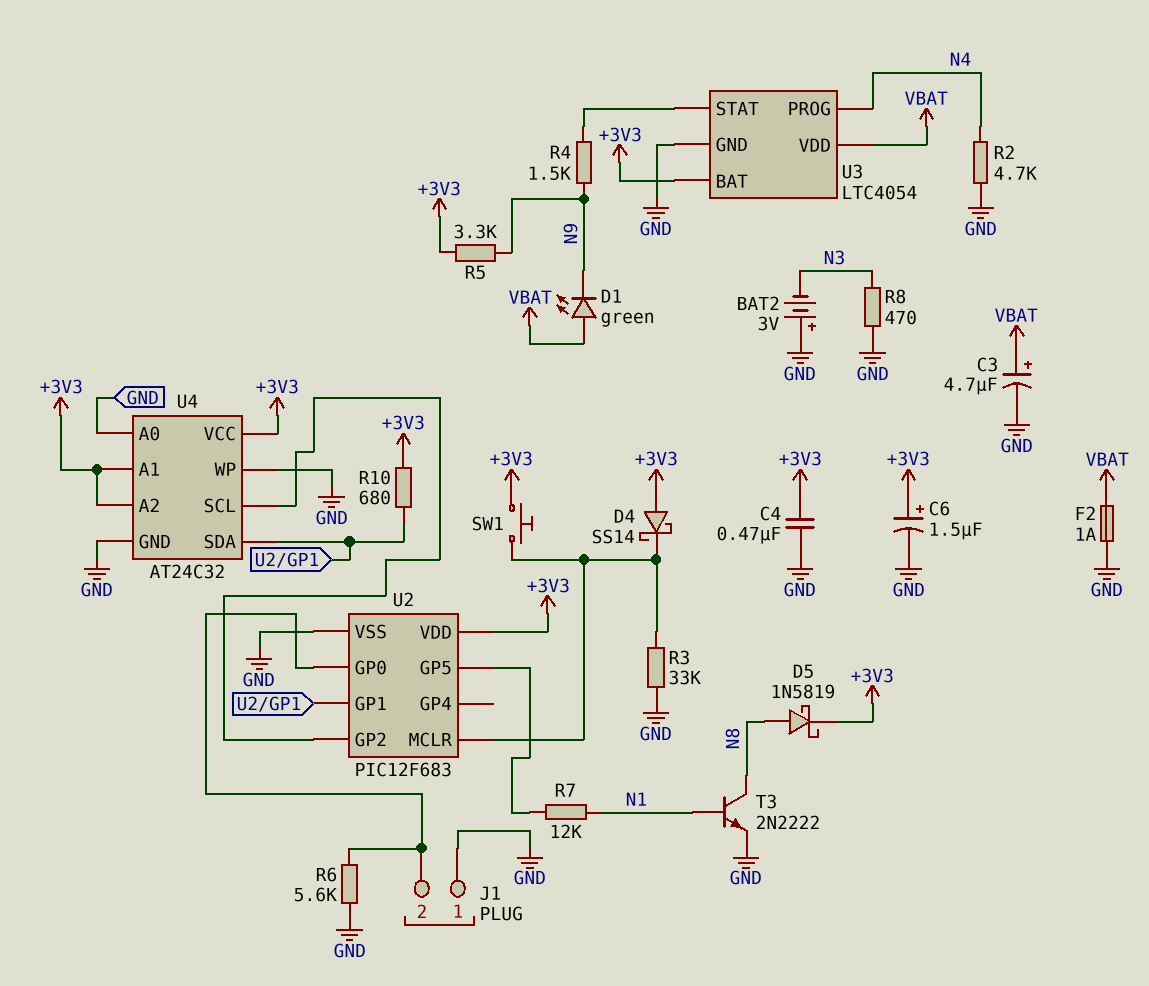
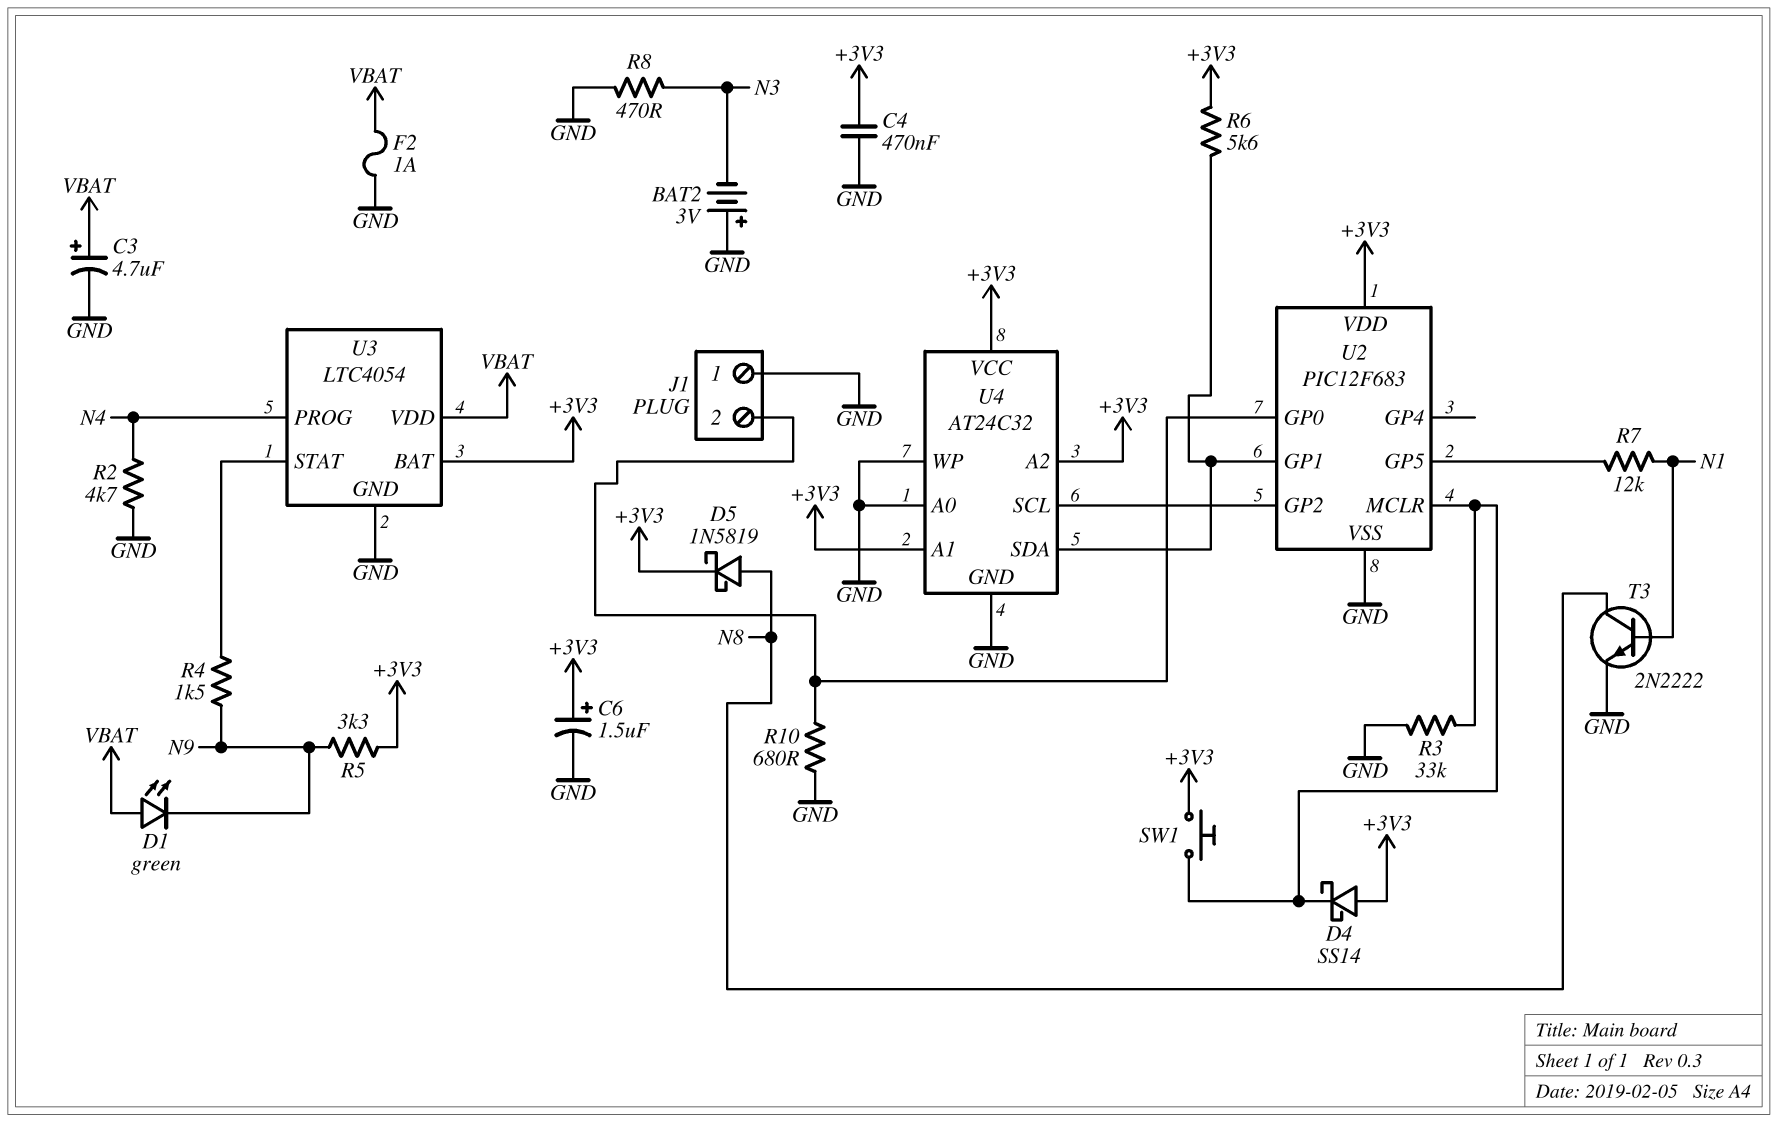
R6: 5.6k (GND, J1/2) -> 5.6k (+3V3, U2/GP1)
R10: 680 (+3V3, U2/GP1) -> 680 (GND, J1/2)

